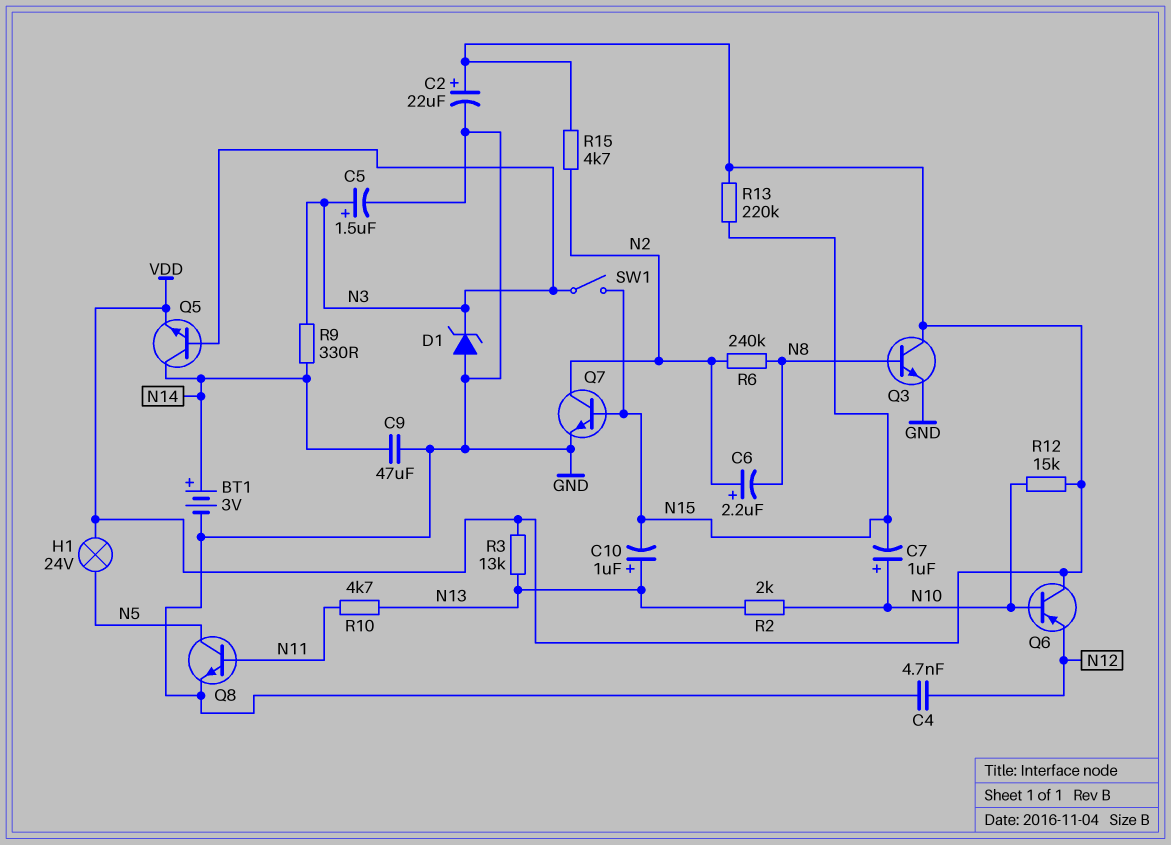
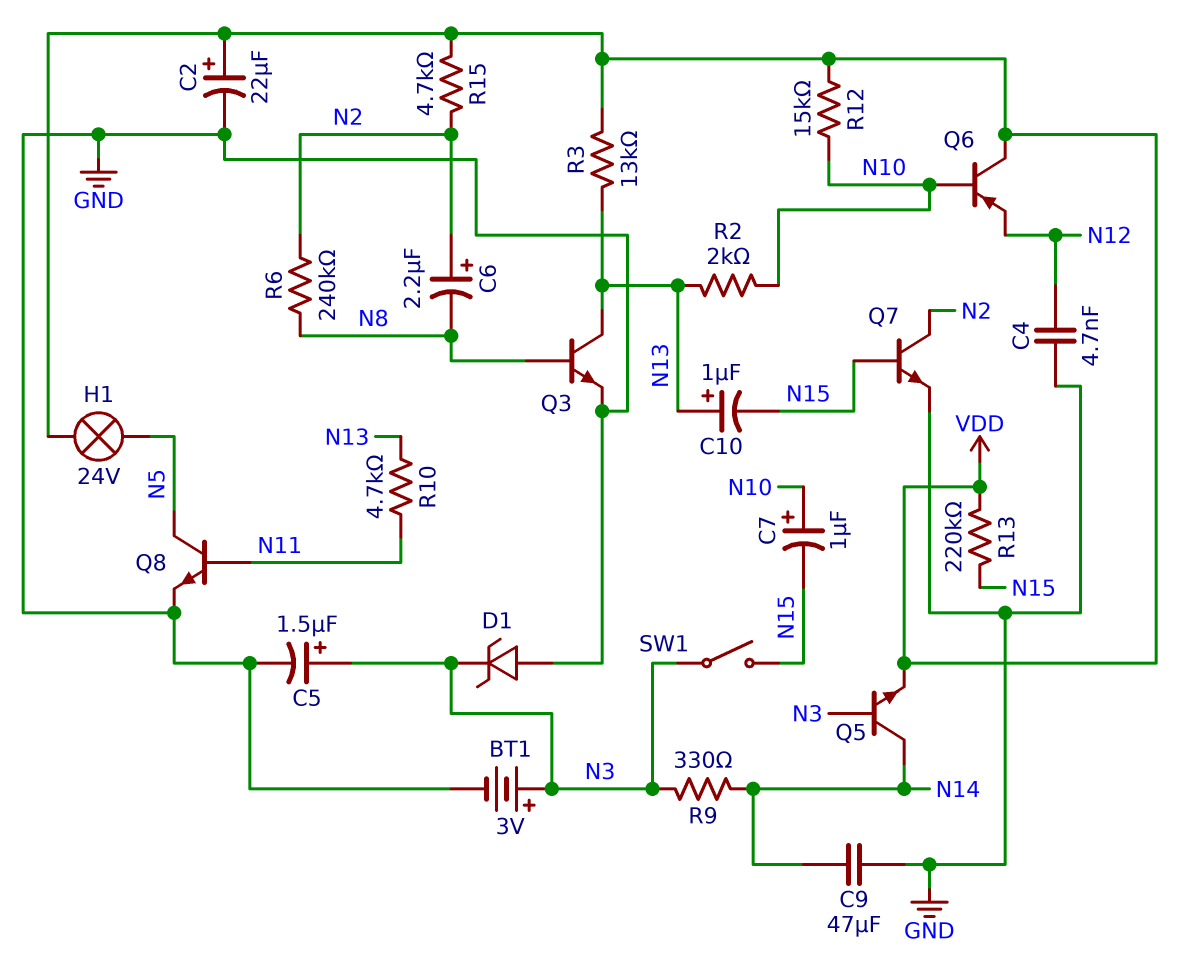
BT1: 3V (plus N14, minus GND) -> 3V (plus N3, minus GND)
Q3: NPN (B N8, C VDD, E GND) -> NPN (B N8, C N13, E GND)

